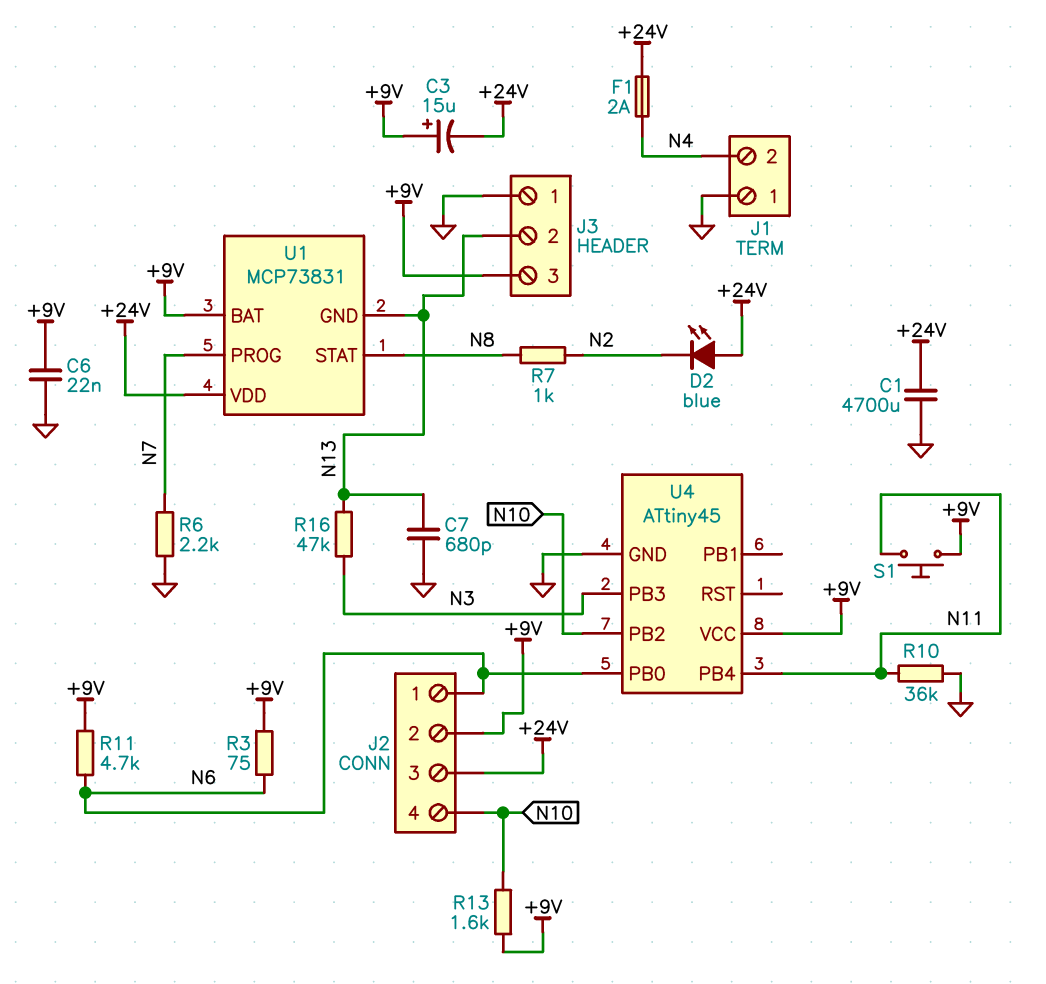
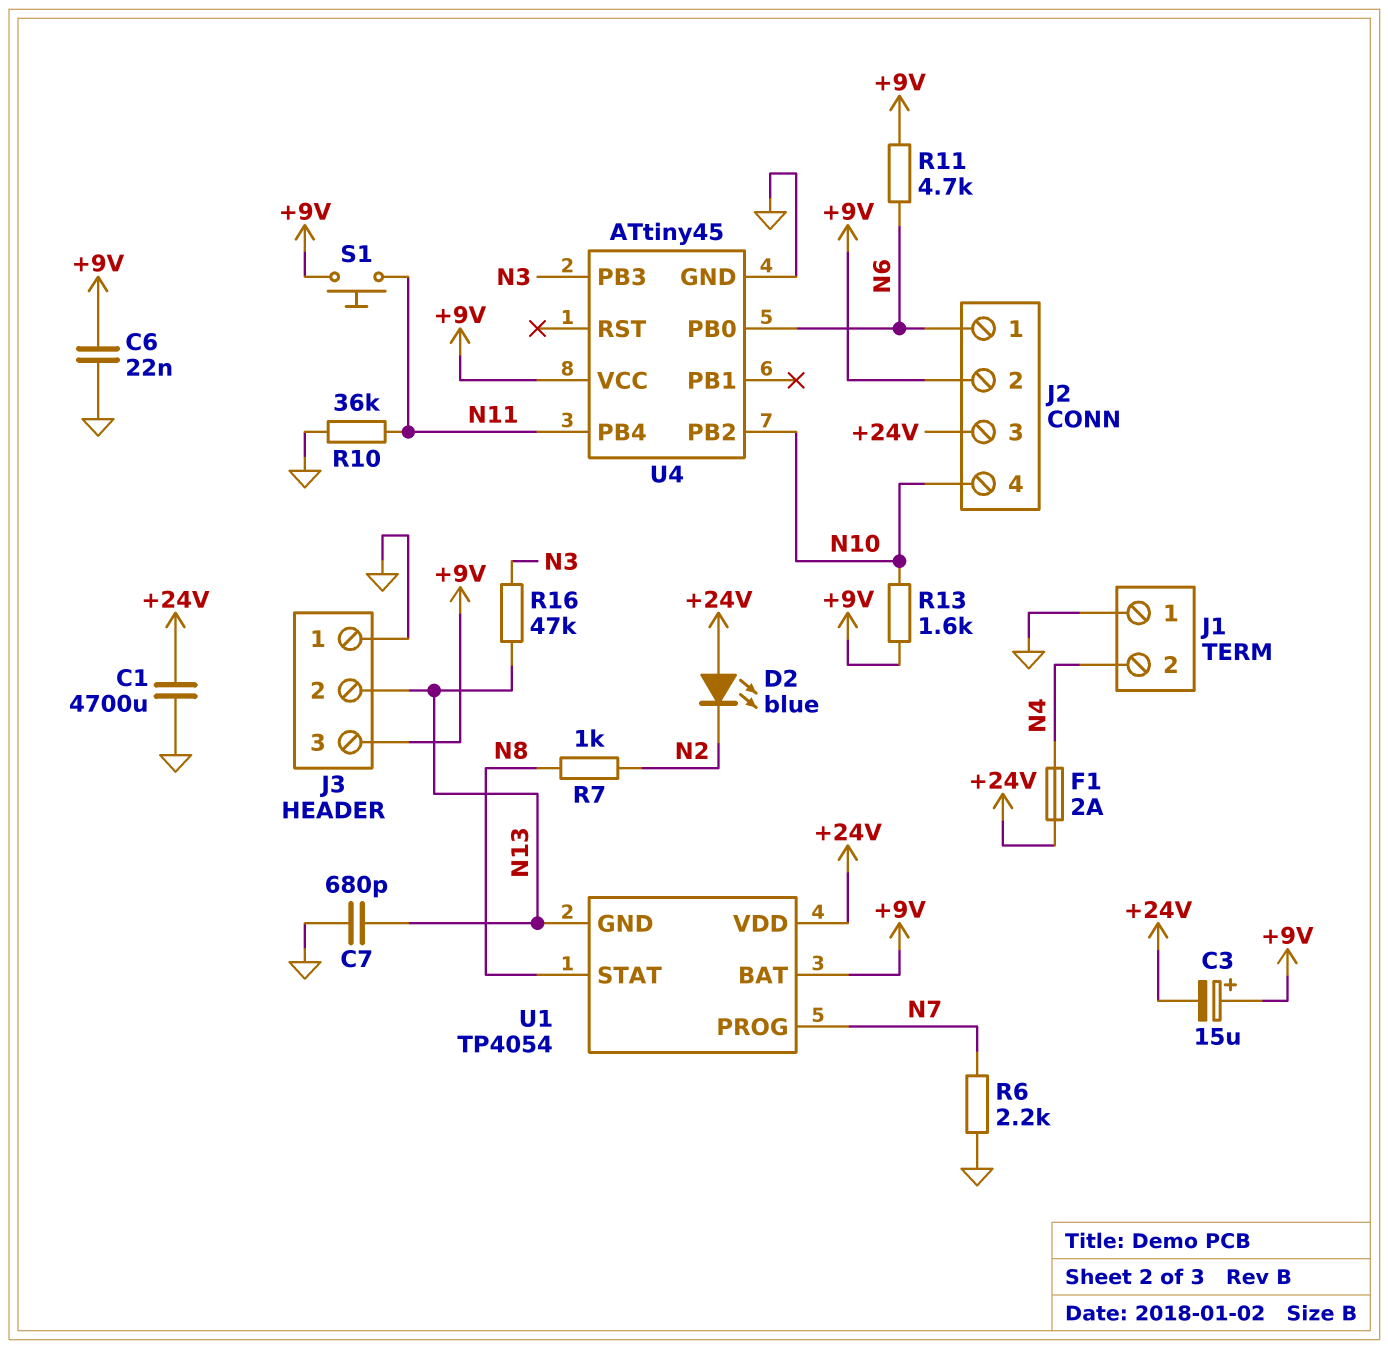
R3: 75 (+9V, N6) -> none
U1: MCP73831 -> TP4054

